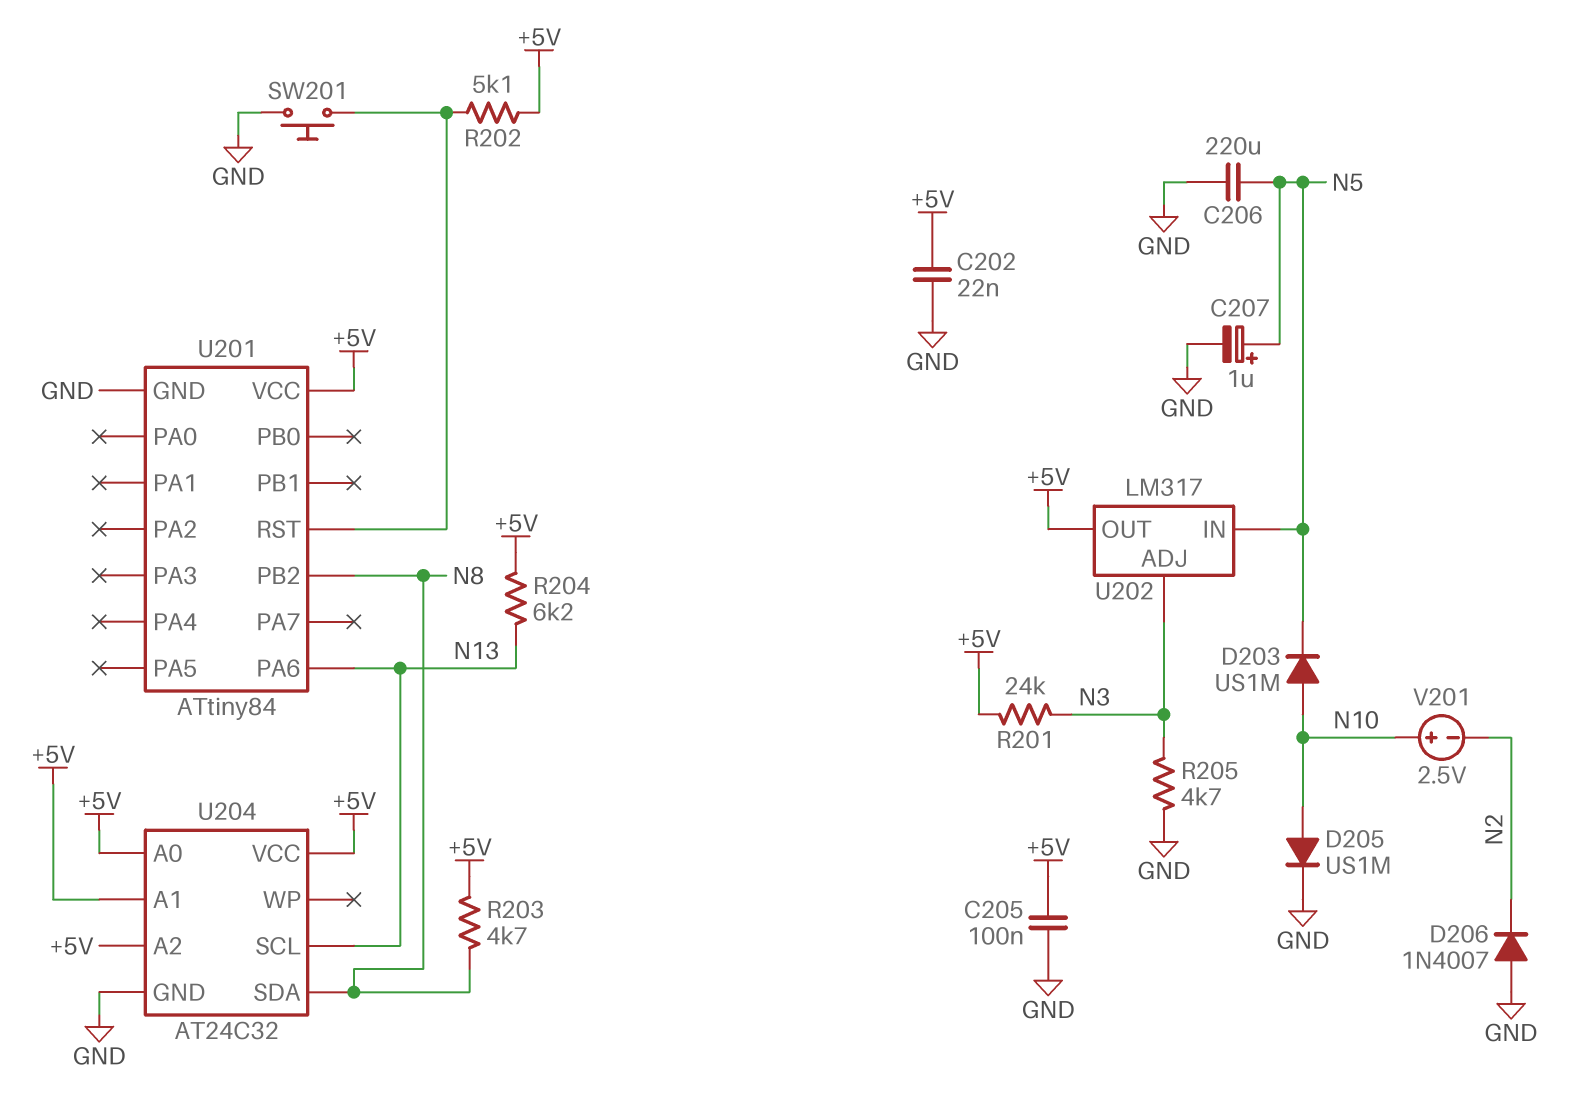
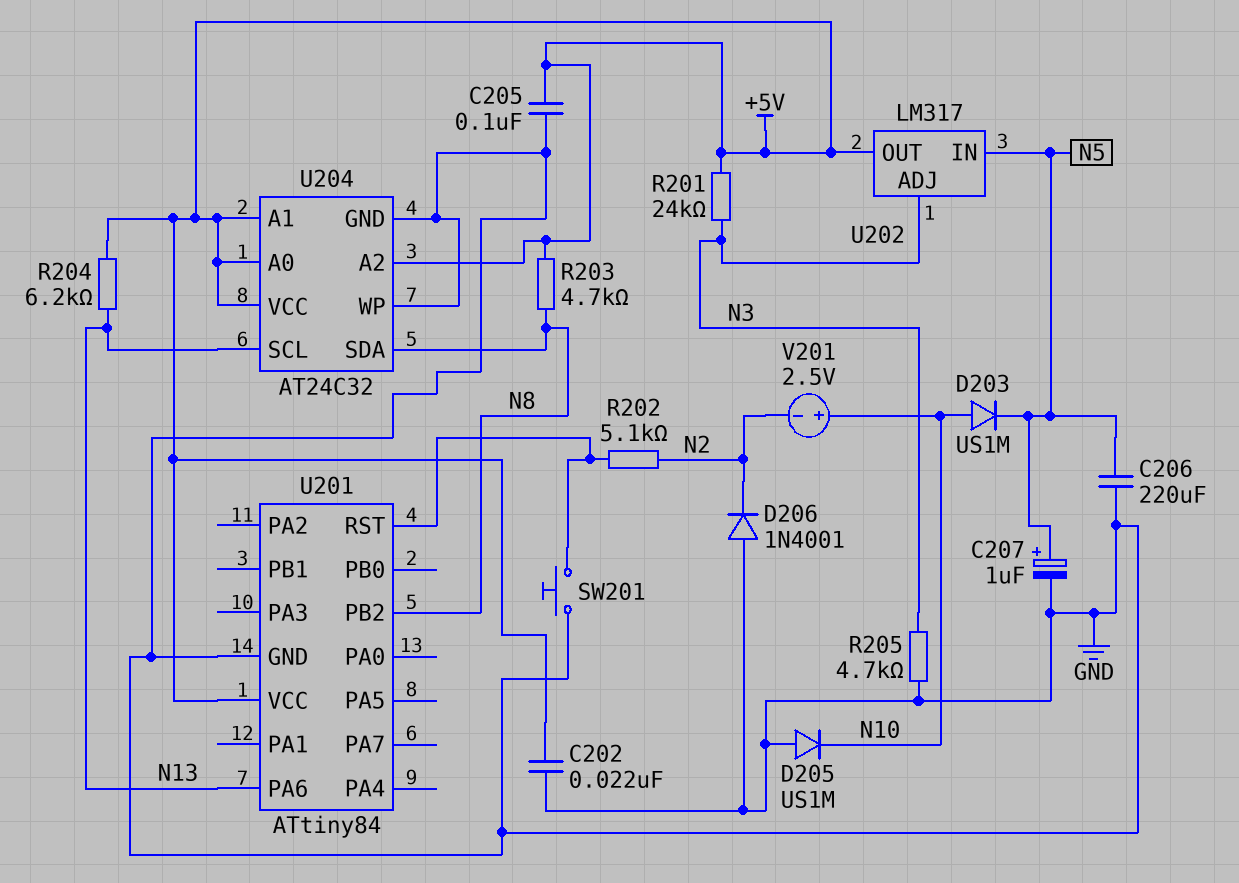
D205: diode US1M (A N10, K GND) -> diode US1M (A GND, K N10)
D206: diode 1N4007 (A GND, K N2) -> diode 1N4001 (A GND, K N2)
R202: 5.1k (+5V, U201/RST) -> 5.1k (N2, U201/RST)
U204 pin WP: none -> GND

